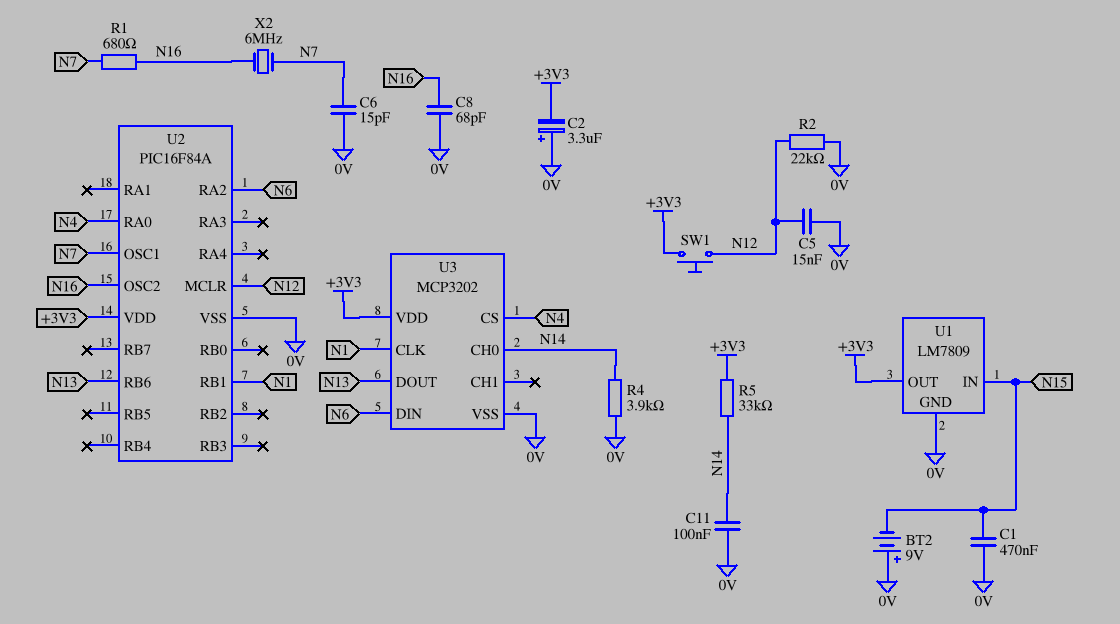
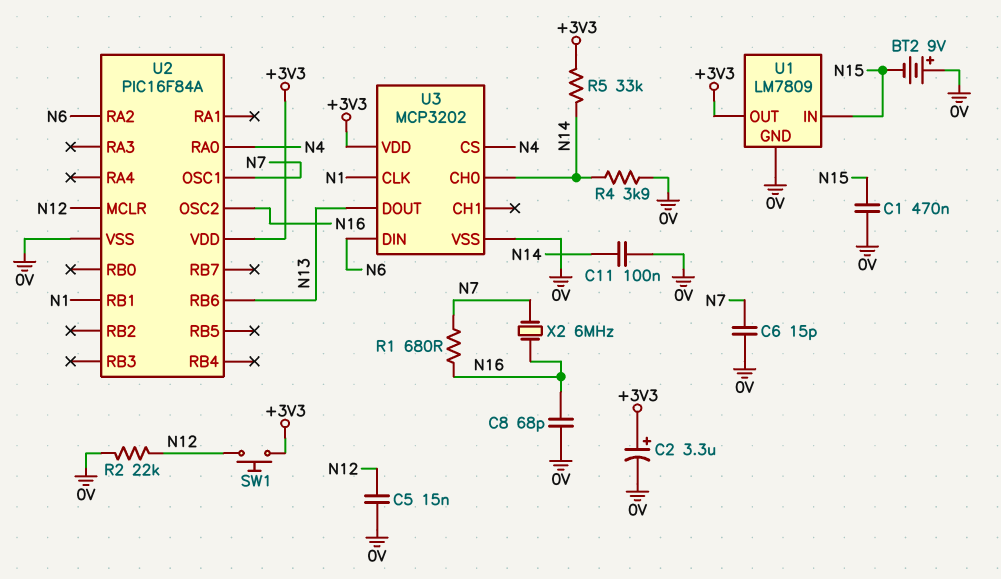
C2: 3.3uF (plus 0V, minus +3V3) -> 3.3uF (plus +3V3, minus 0V)

